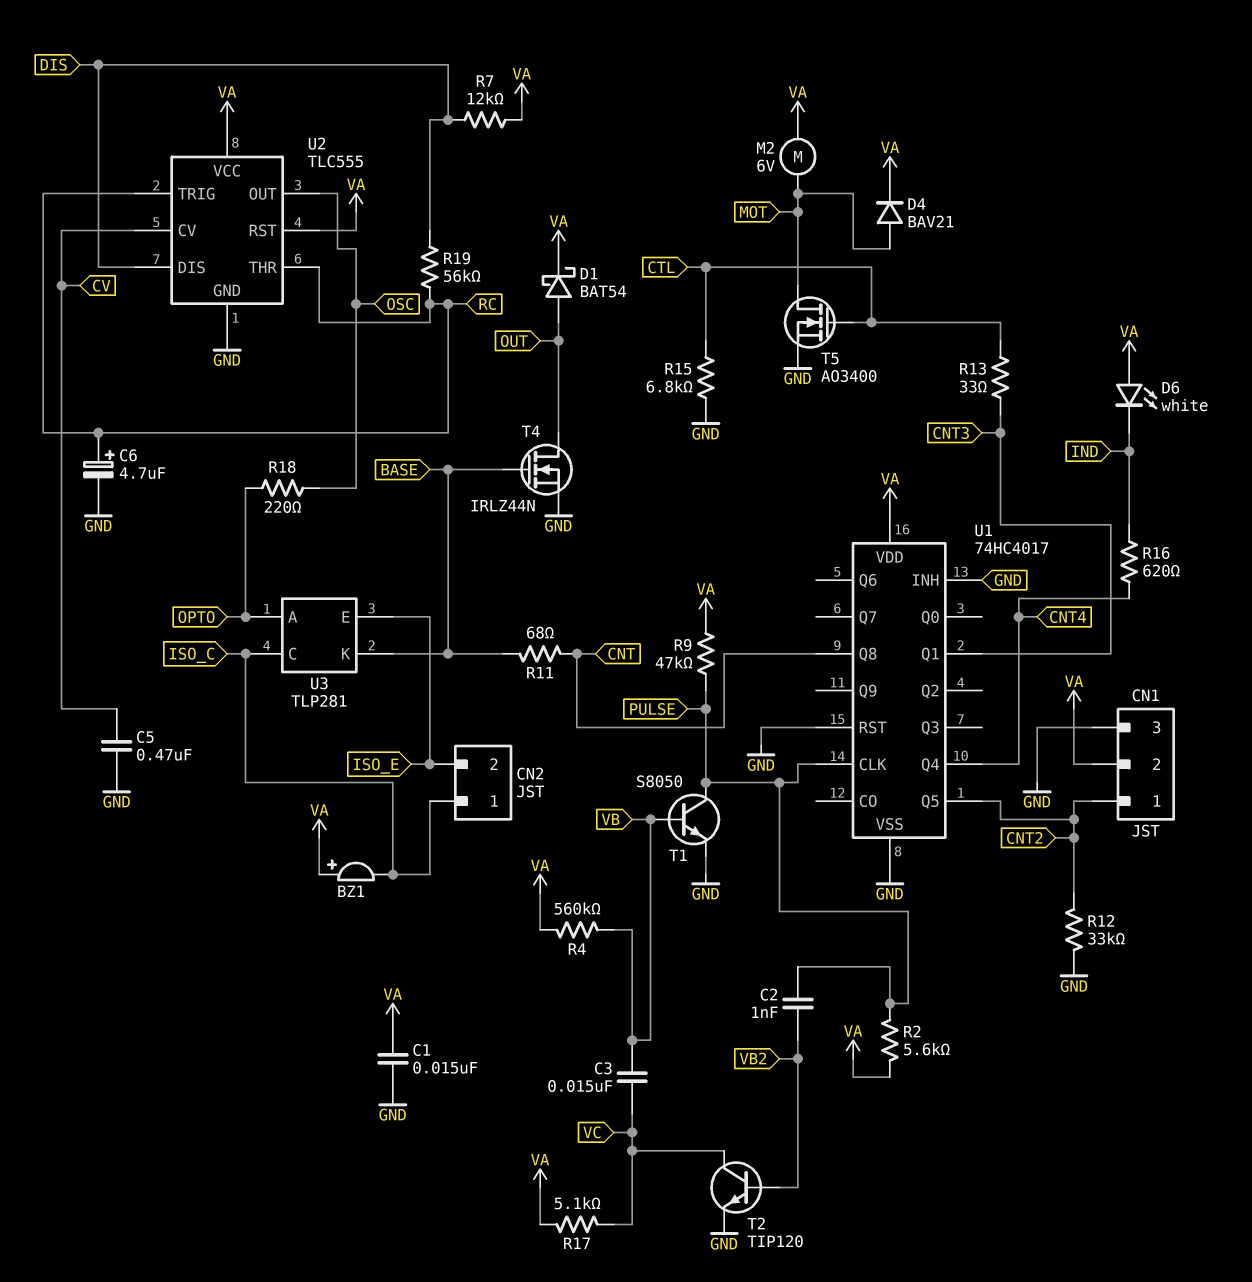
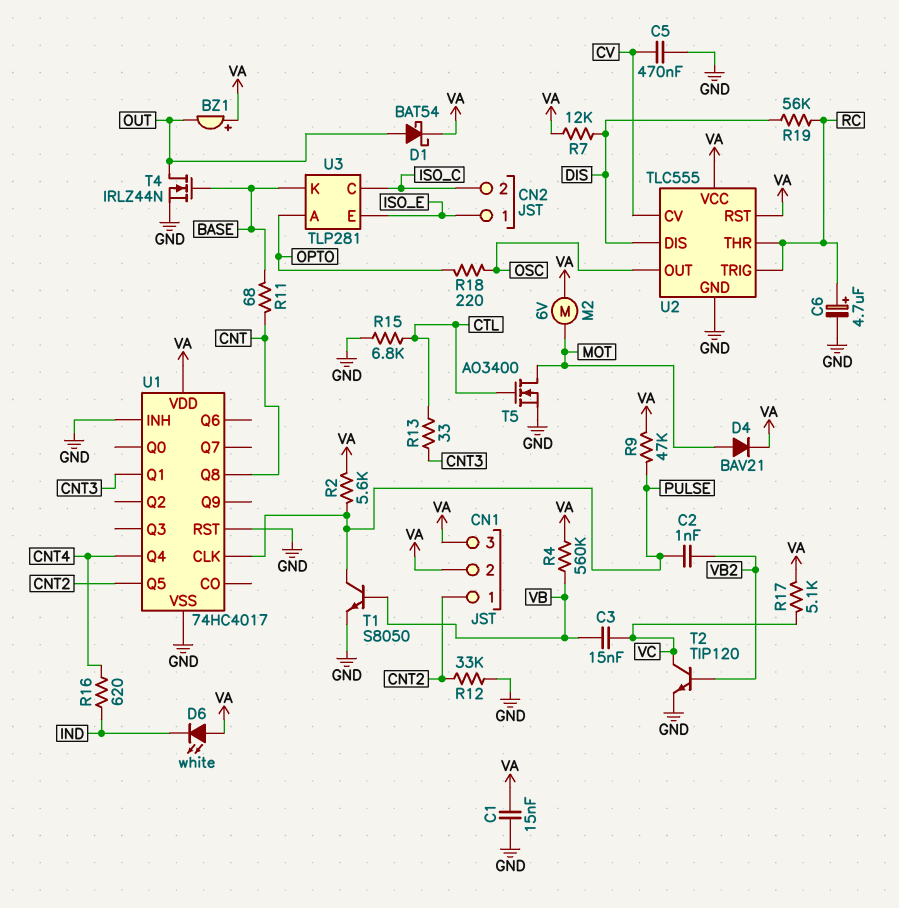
BZ1: buzzer (plus VA, minus ISO_C) -> buzzer (plus VA, minus OUT)
CN1 pin 3: GND -> VA
CN2 pin 1: ISO_C -> ISO_E
CN2 pin 2: ISO_E -> ISO_C

